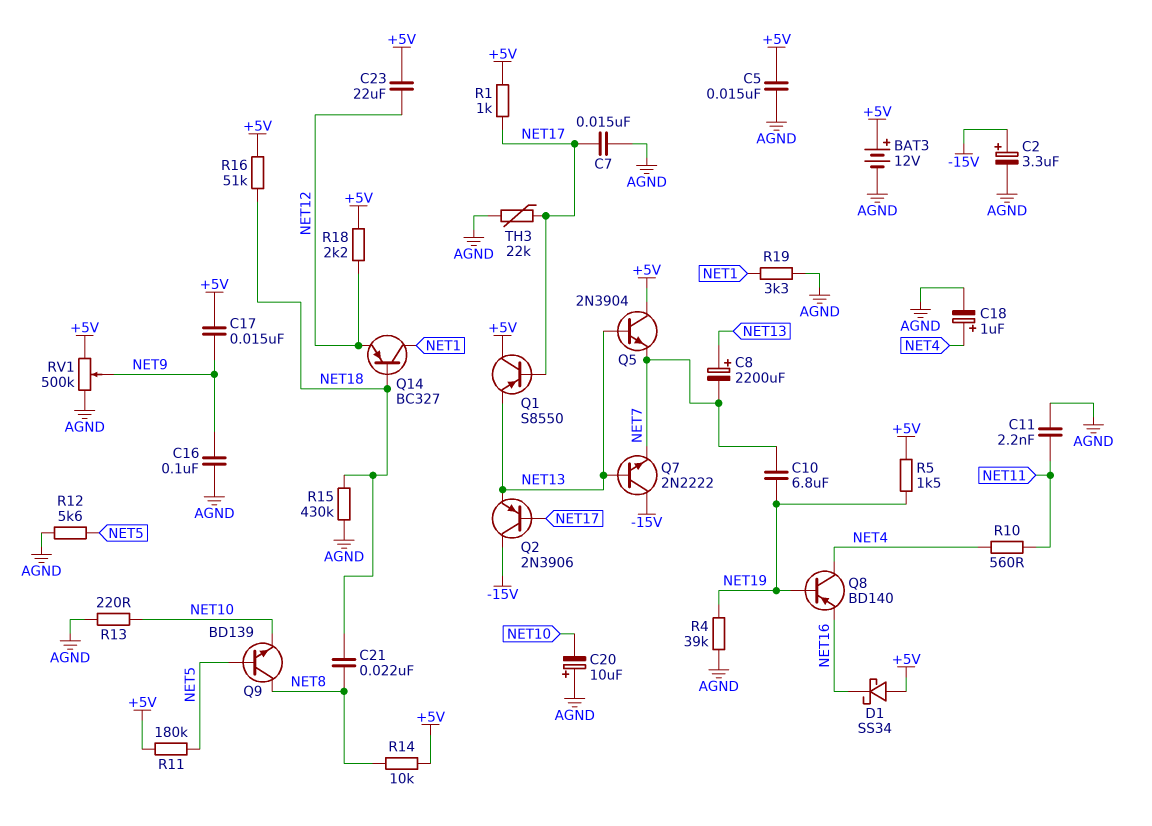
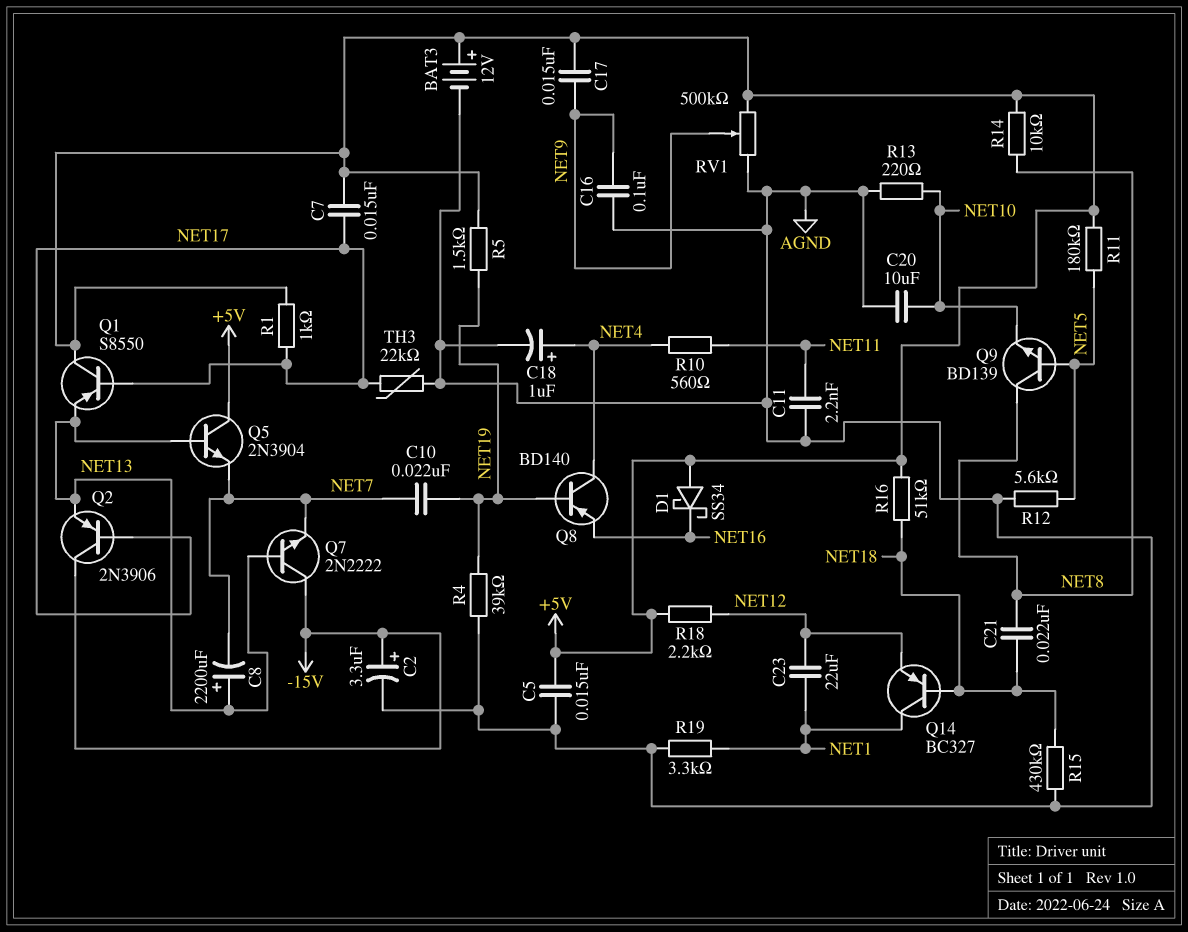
C7: 15nF (AGND, NET17) -> 15nF (+5V, NET17)
C10: 6.8uF (NET7, NET19) -> 22nF (NET7, NET19)
C20: 10uF (plus AGND, minus NET10) -> 10uF (AGND, NET10)
C23: 22uF (+5V, NET12) -> 22uF (NET1, NET12)

